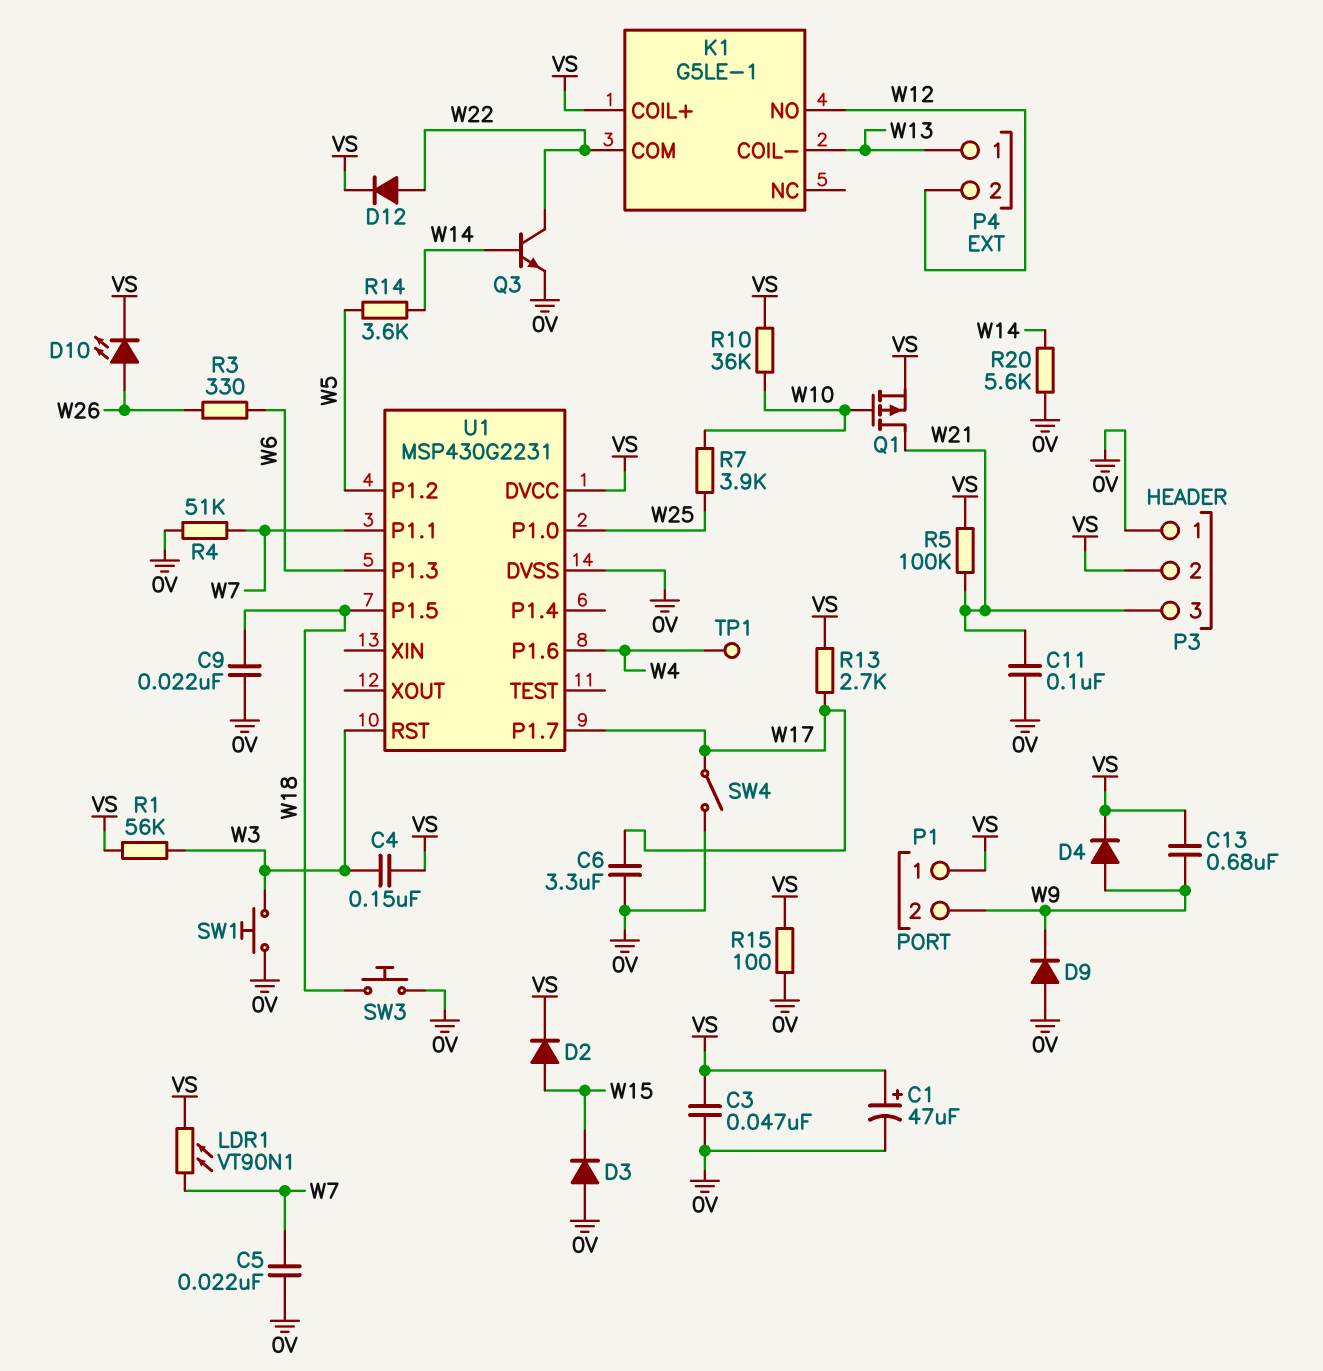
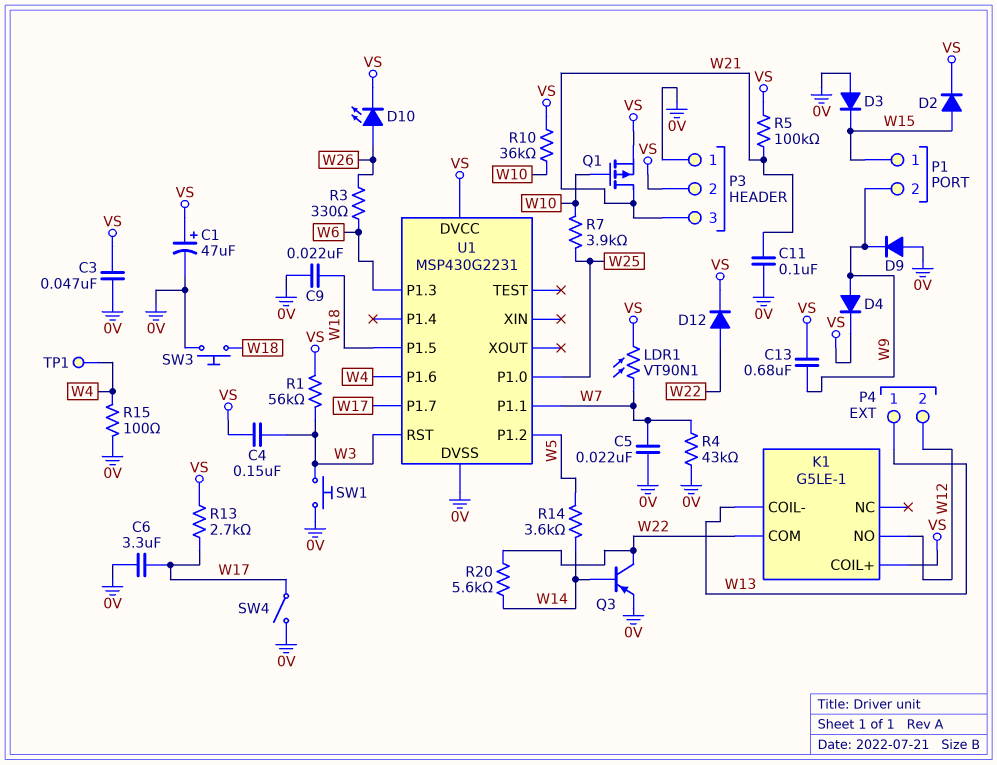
P1 pin 1: VS -> W15
Q3: NPN (B W14, C W22, E 0V) -> PNP (B W14, C W22, E 0V)
R4: 51k (0V, W7) -> 43k (0V, W7)
R15: 100 (0V, VS) -> 100 (0V, W4)
R20: 5.6k (0V, W14) -> 5.6k (W14, W22)

